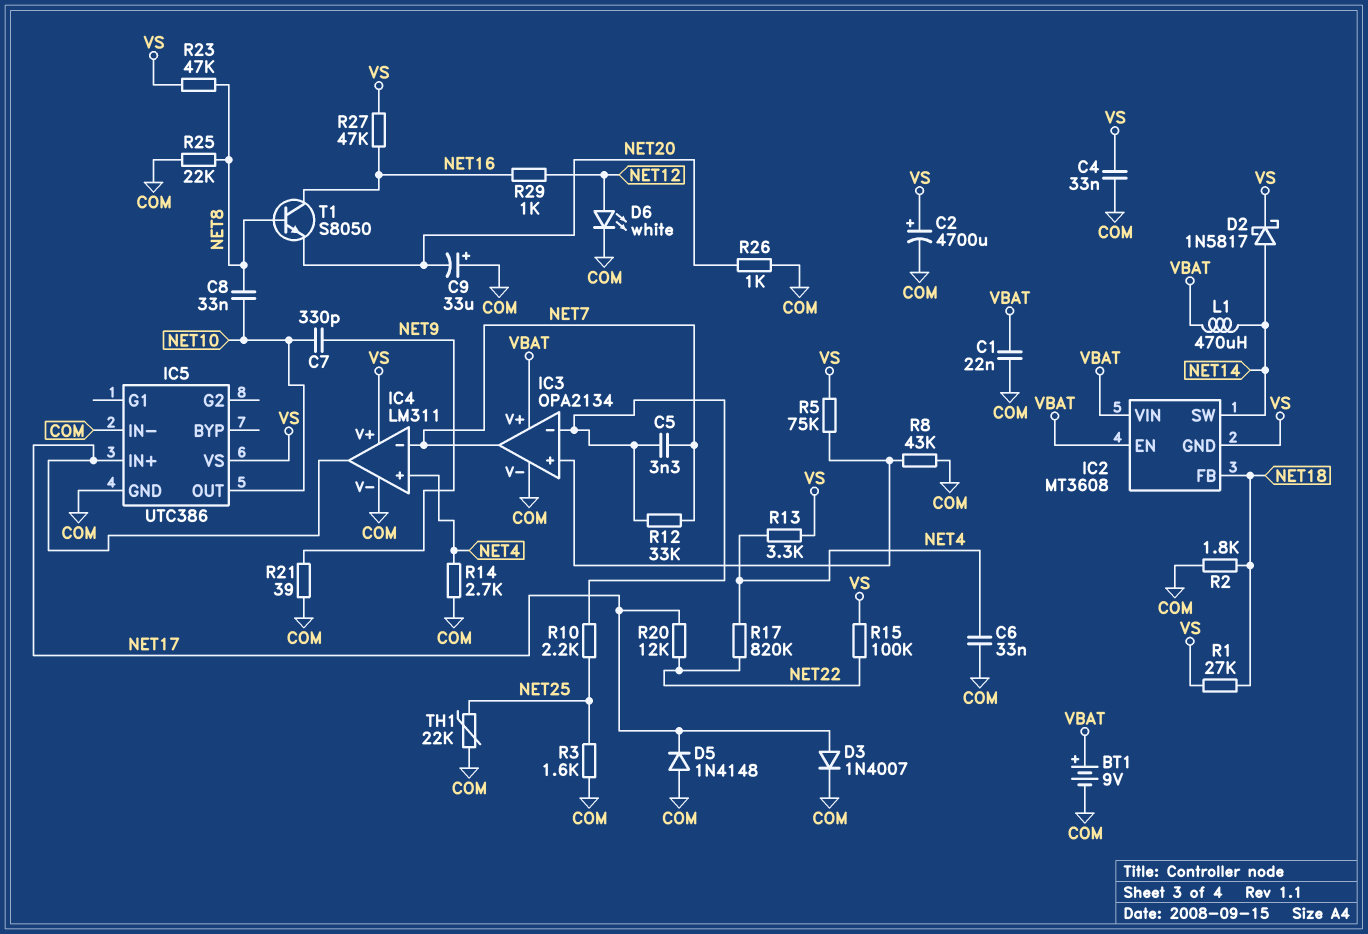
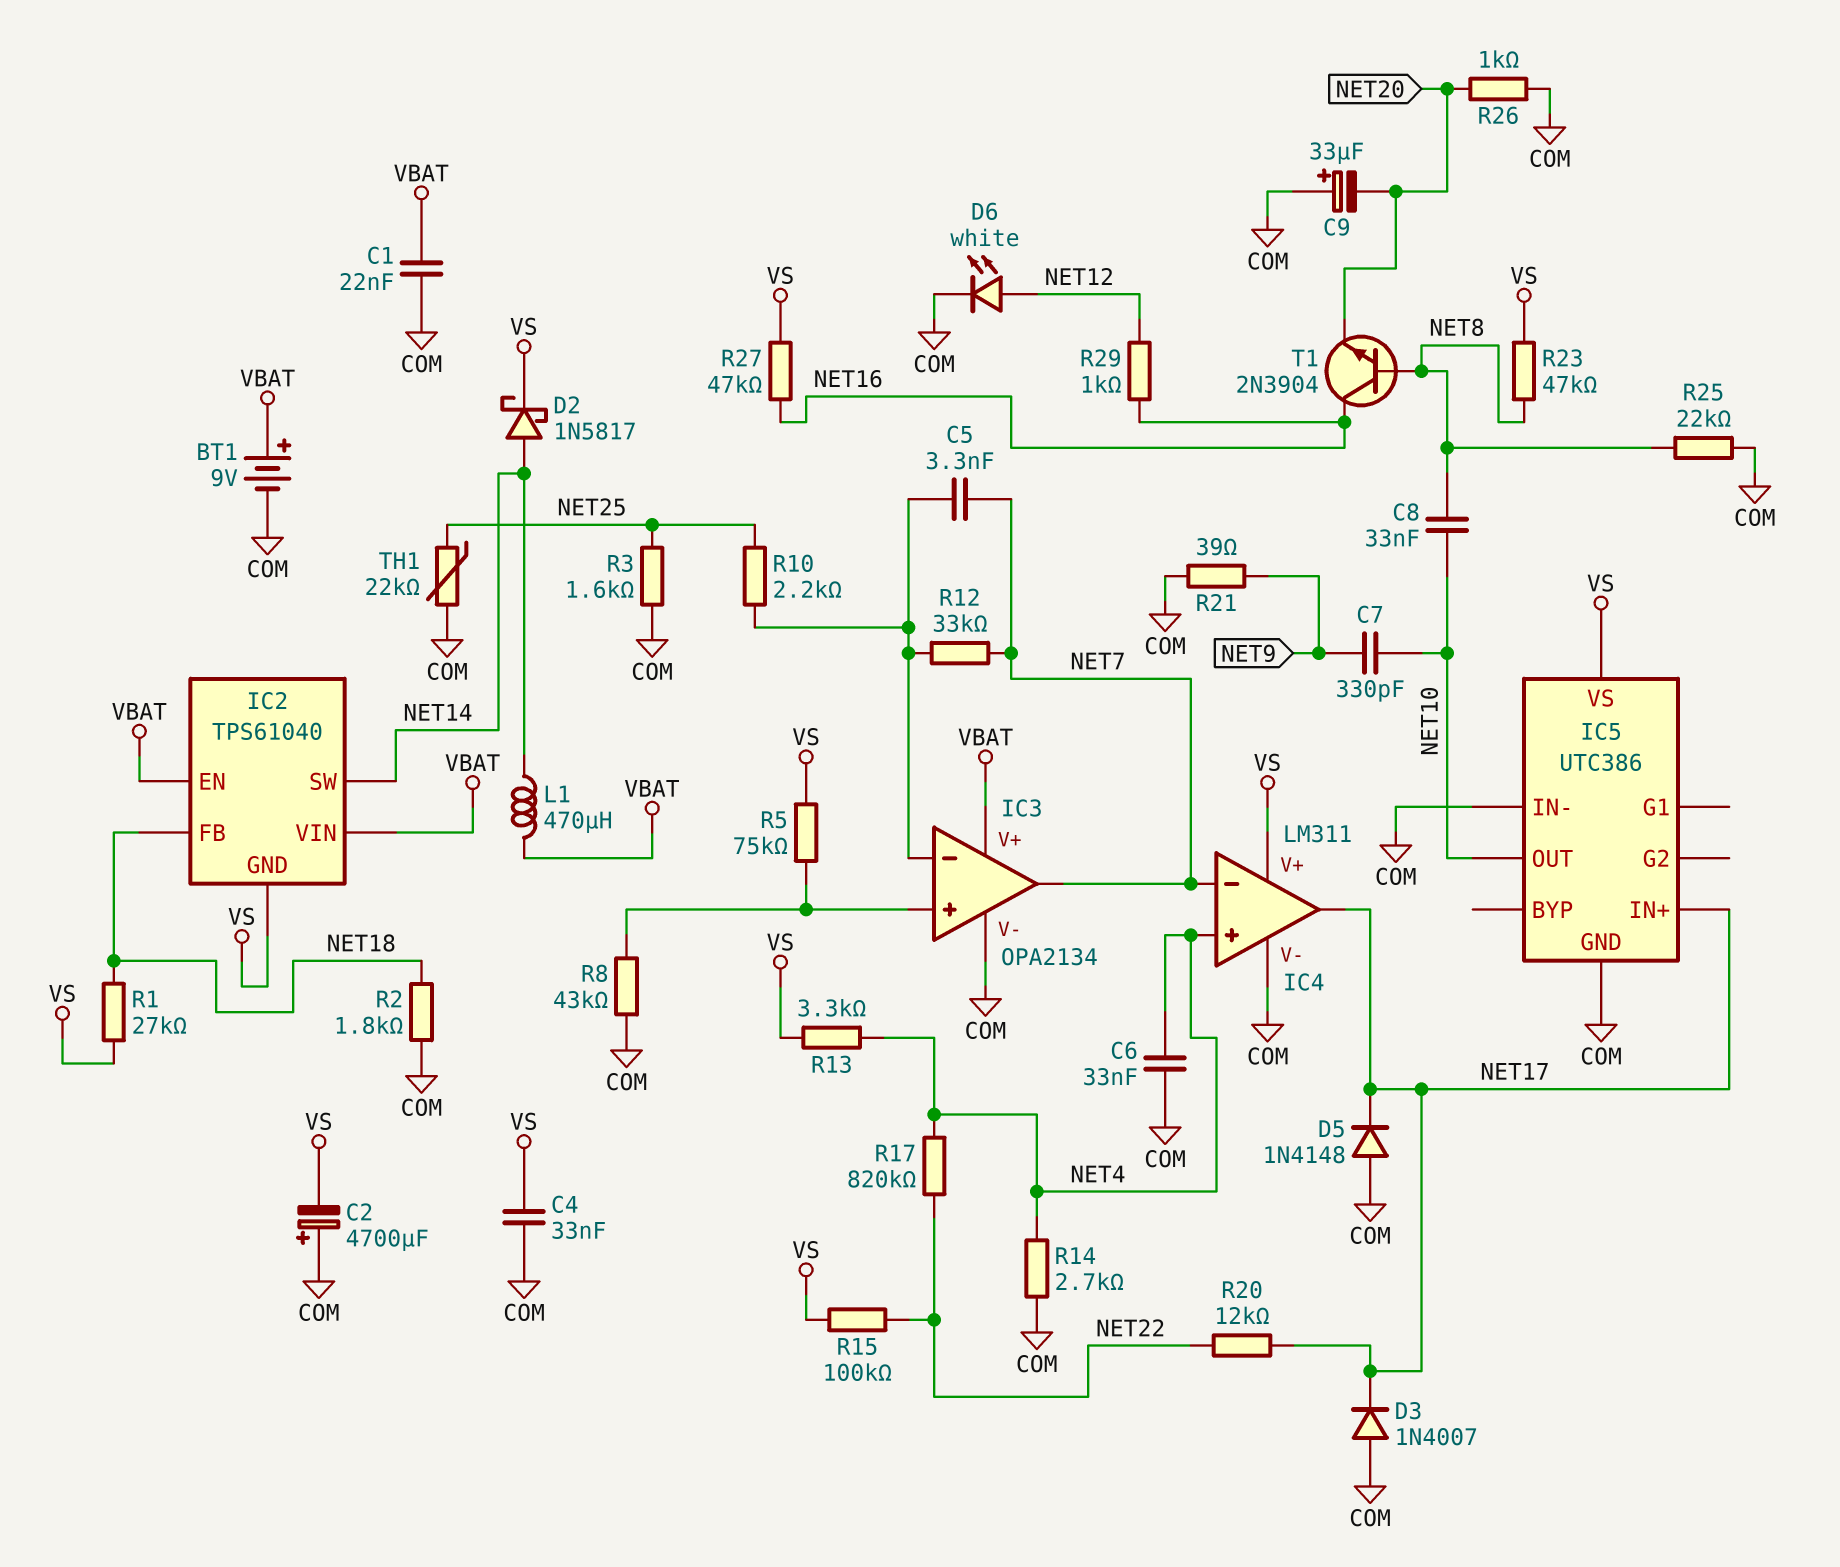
C2: 4700uF (plus VS, minus COM) -> 4700uF (plus COM, minus VS)
D3: diode 1N4007 (A NET17, K COM) -> diode 1N4007 (A COM, K NET17)
IC2: MT3608 -> TPS61040
T1: NPN S8050 (B NET8, C NET16, E NET20) -> NPN 2N3904 (B NET8, C NET16, E NET20)

